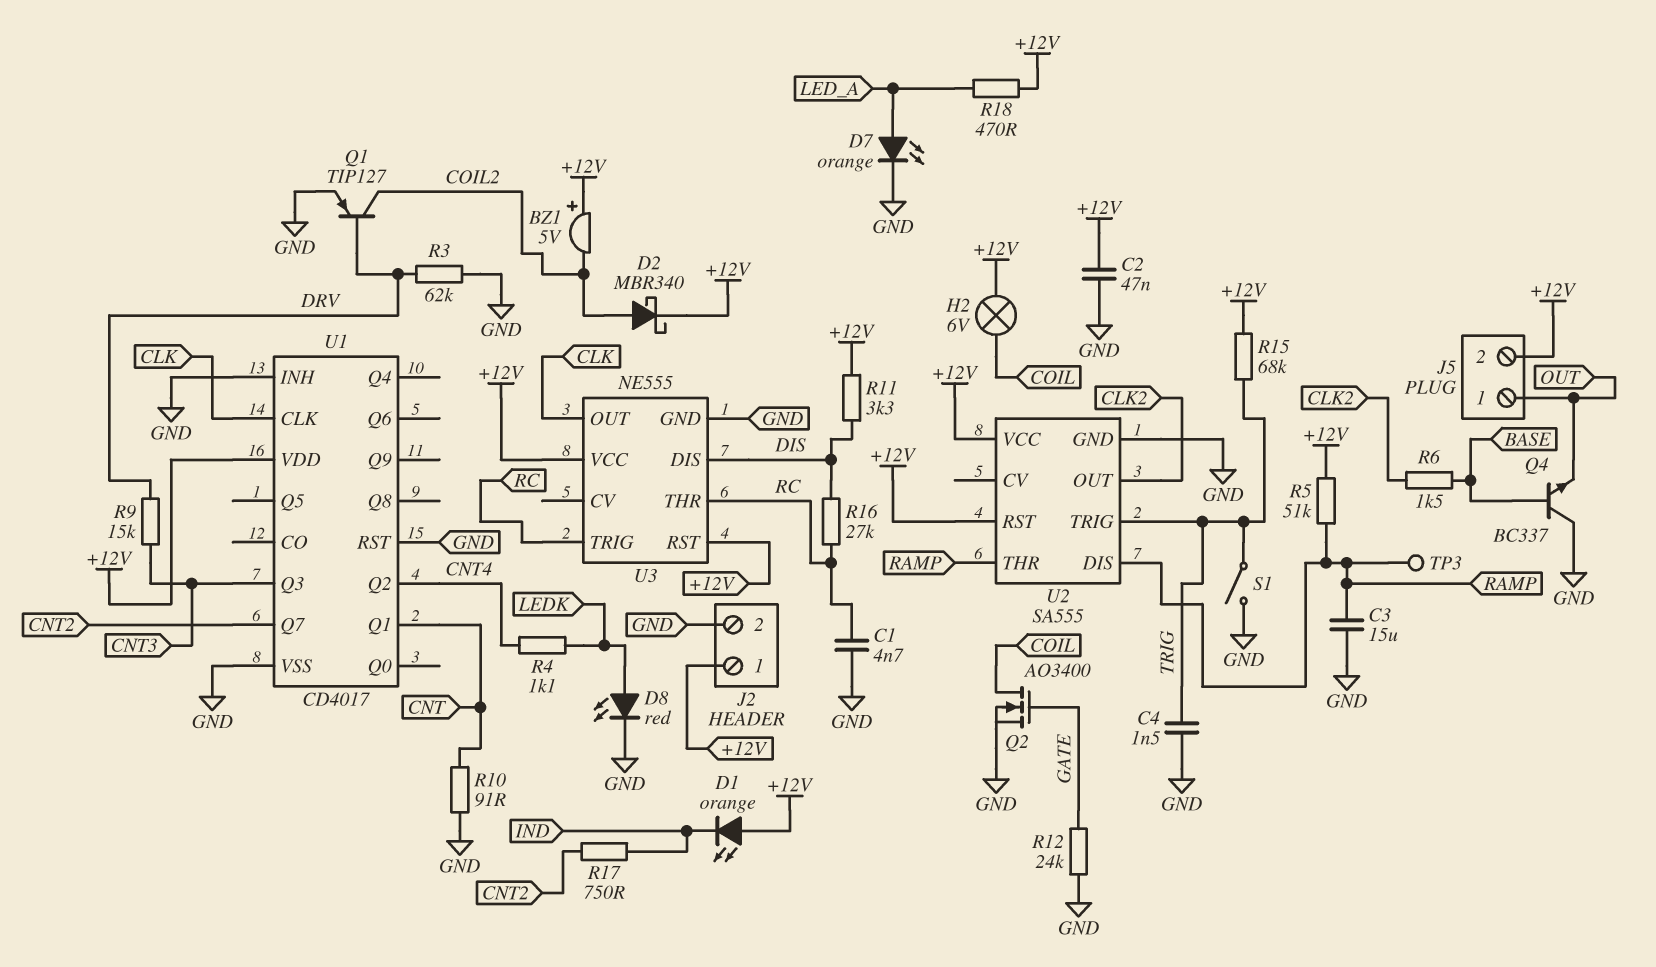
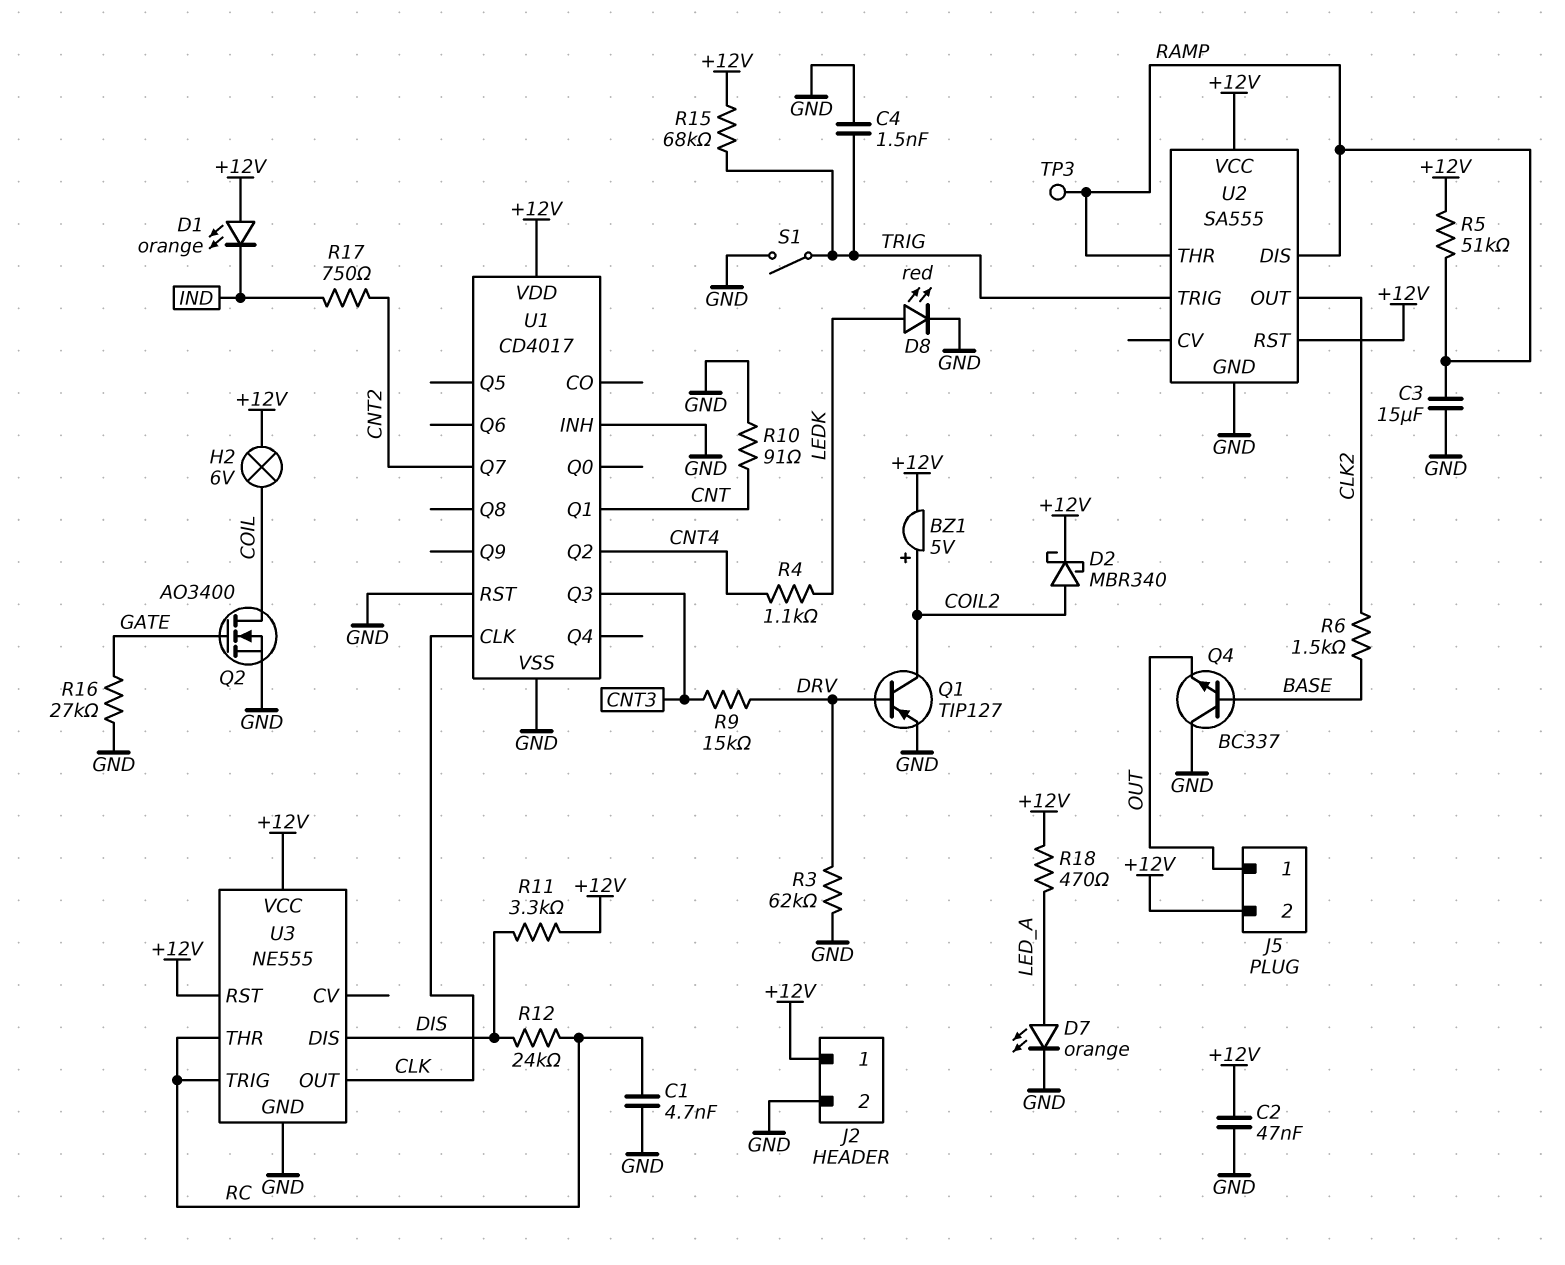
BZ1: buzzer 5V (plus +12V, minus COIL2) -> buzzer 5V (plus COIL2, minus +12V)
R12: 24k (GATE, GND) -> 24k (DIS, RC)
R16: 27k (DIS, RC) -> 27k (GATE, GND)

